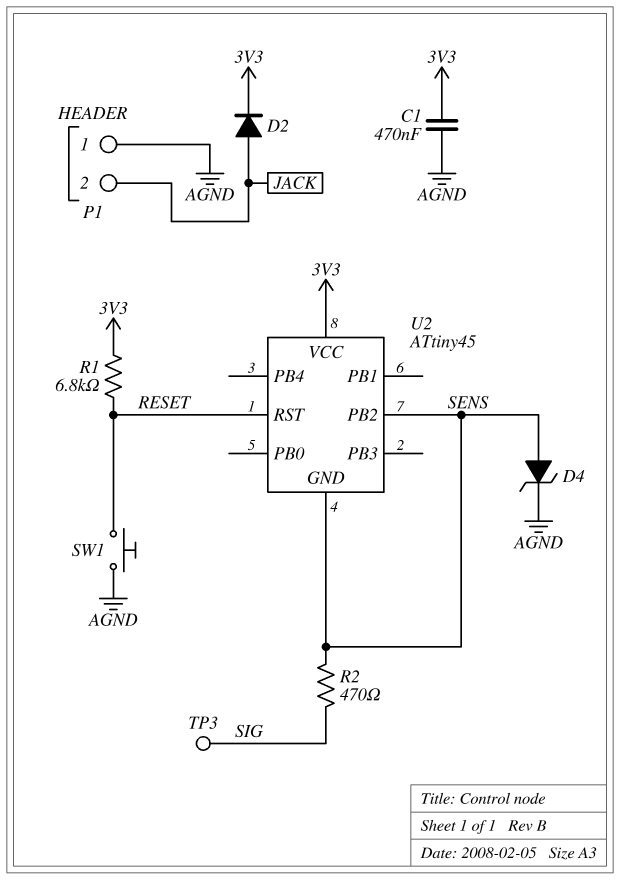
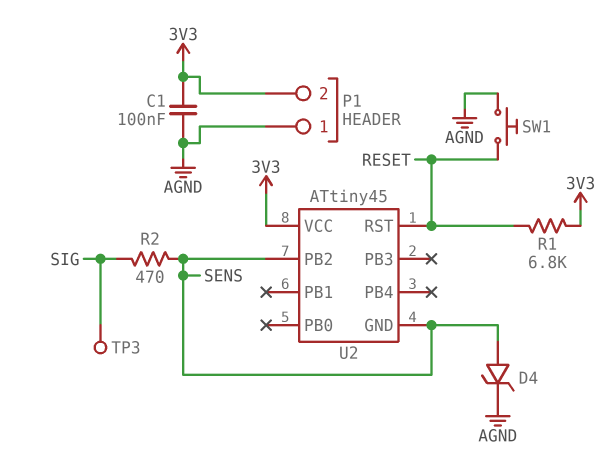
C1: 470nF (3V3, AGND) -> 100nF (3V3, AGND)
D2: diode (A JACK, K 3V3) -> none
P1 pin 2: JACK -> 3V3

